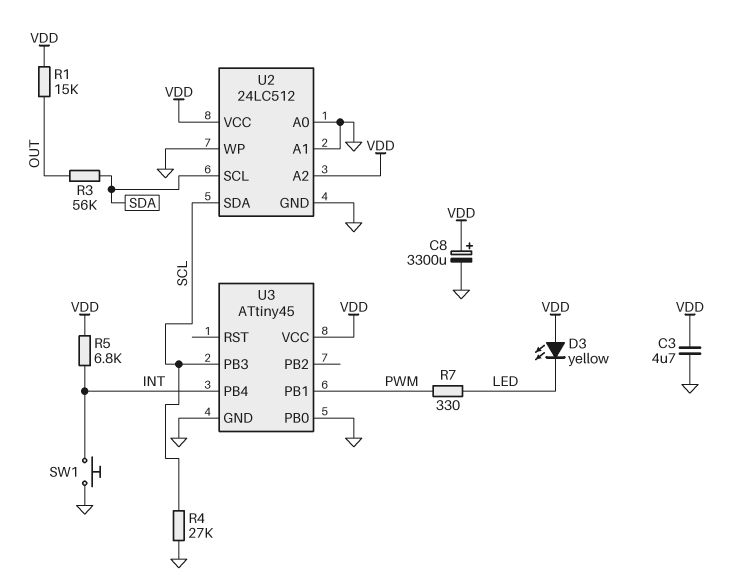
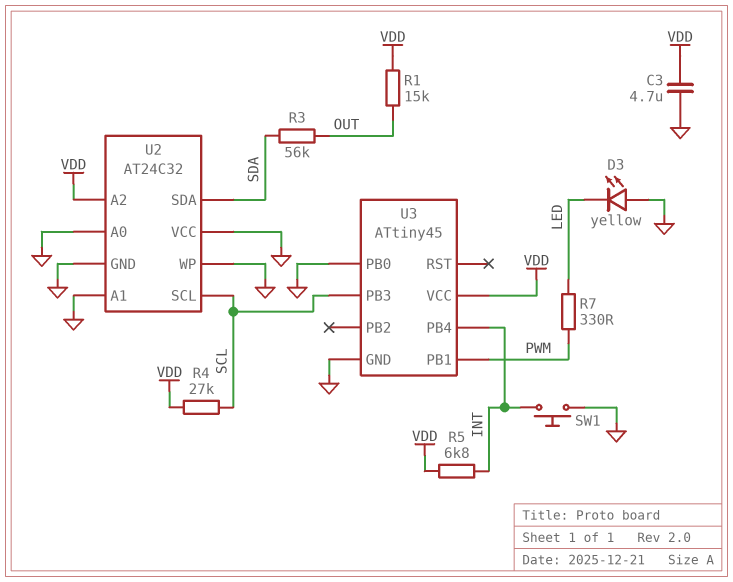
C8: 3300uF (plus VDD, minus GND) -> none
D3: LED yellow (A VDD, K LED) -> LED yellow (A GND, K LED)
R4: 27k (GND, SCL) -> 27k (SCL, VDD)
U2: 24LC512 -> AT24C32
U2 pin SCL: SDA -> SCL
U2 pin SDA: SCL -> SDA
U2 pin VCC: VDD -> GND

